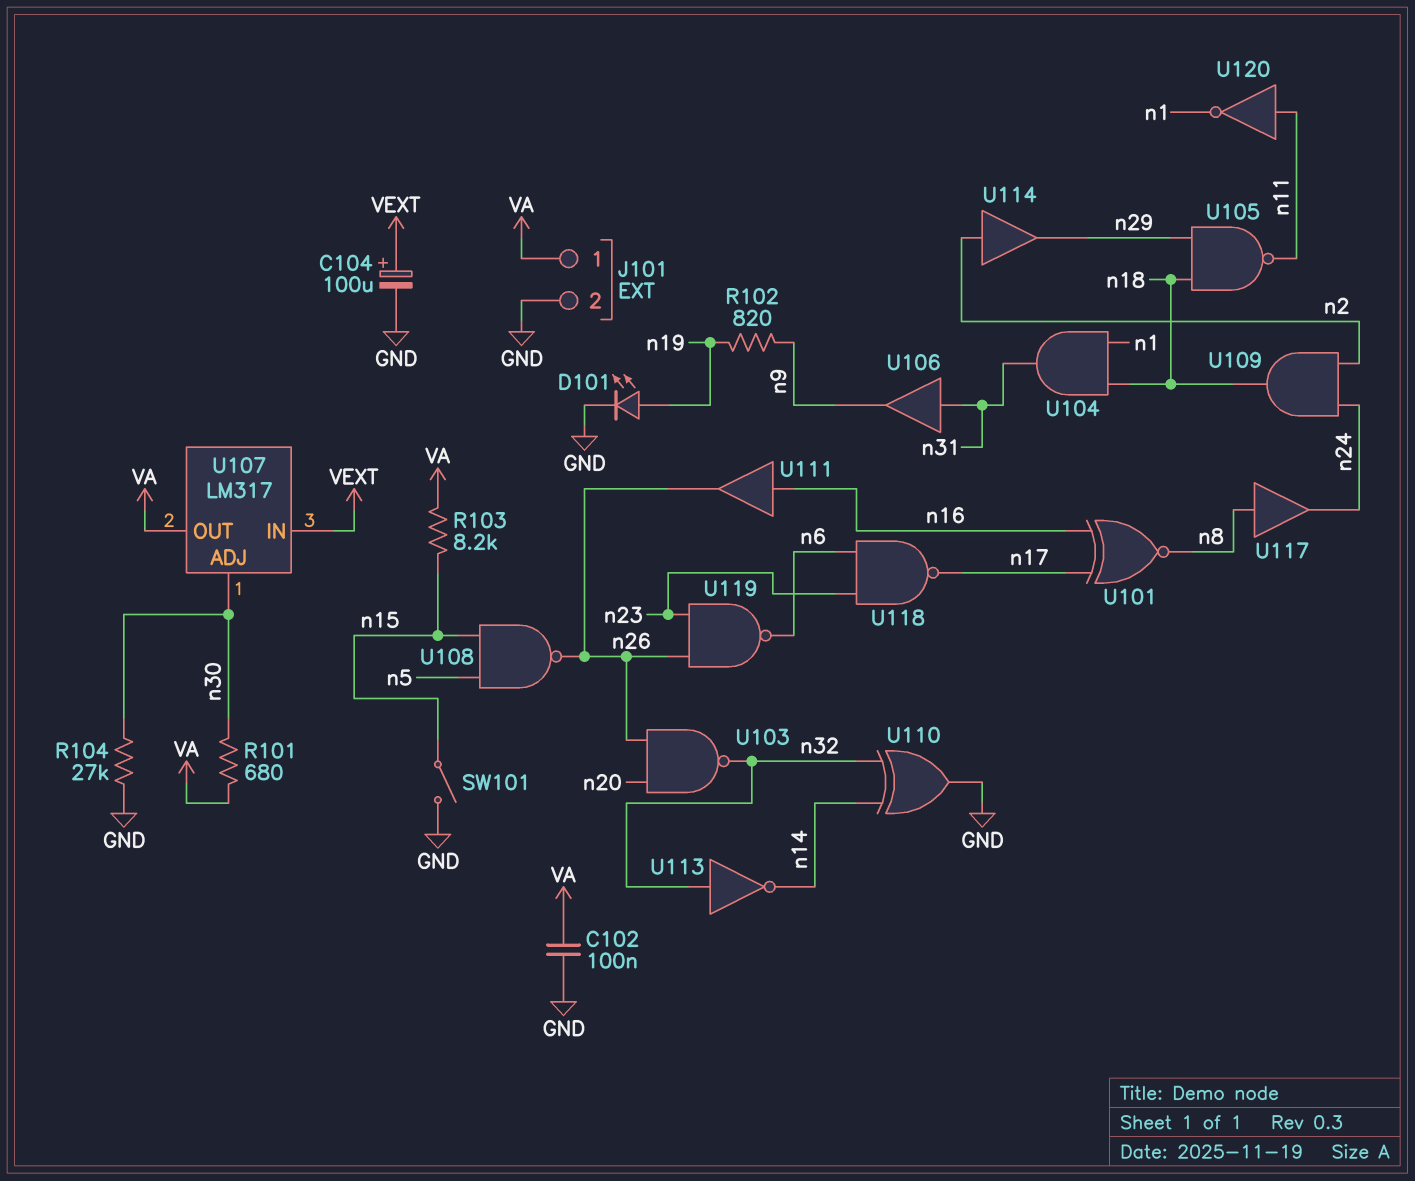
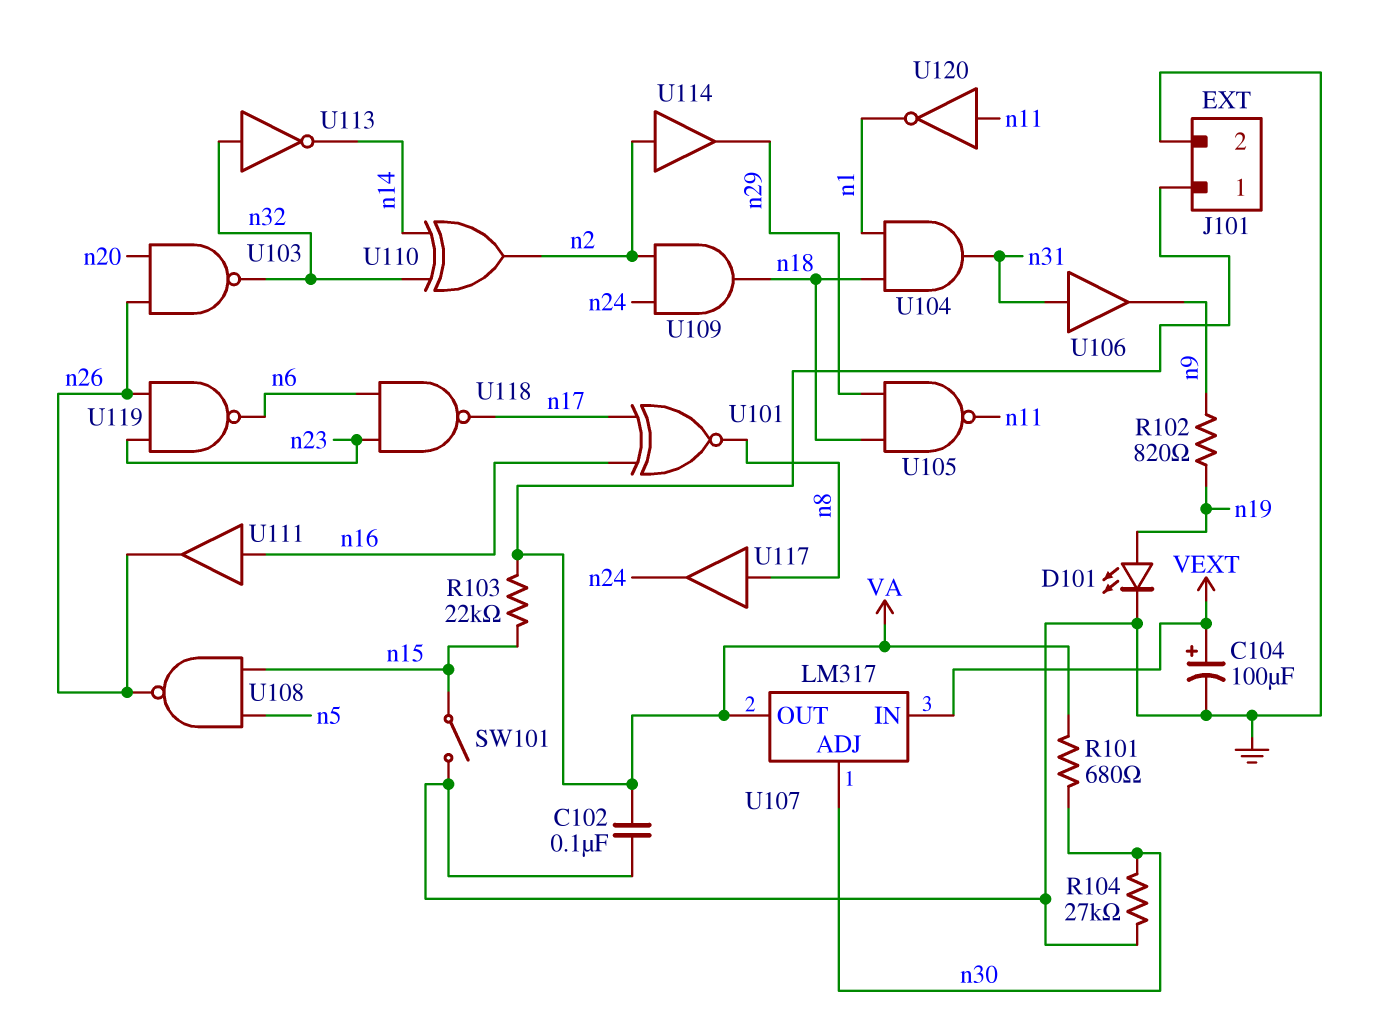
R103: 8.2k (VA, n15) -> 22k (VA, n15)
U110: XOR (in n14, in n32, out GND) -> XOR (in n14, in n32, out n2)

